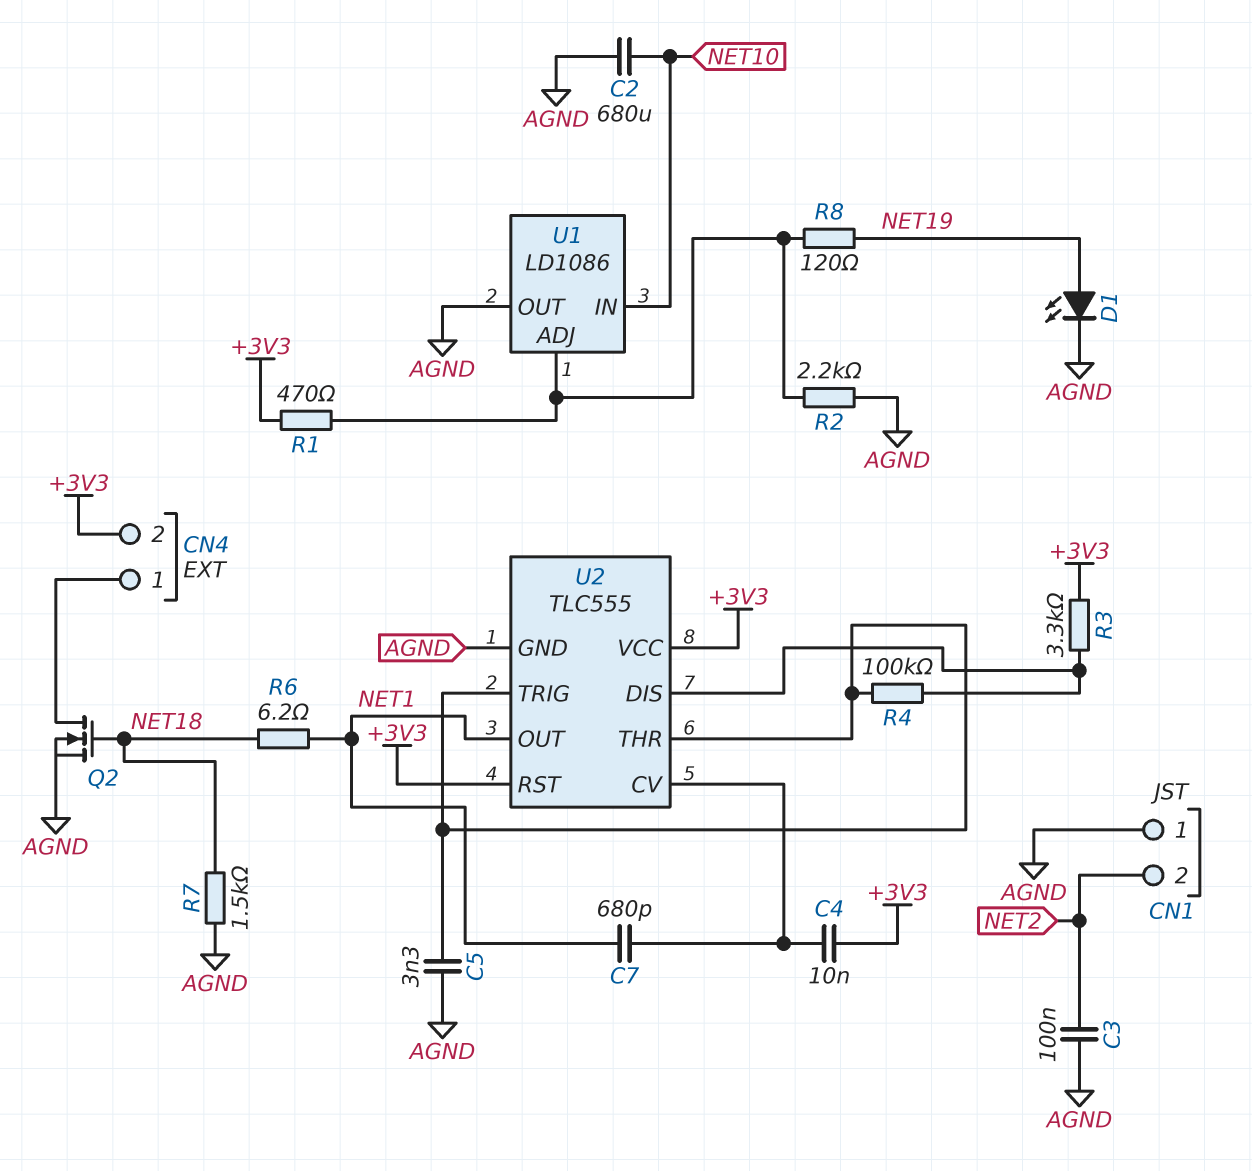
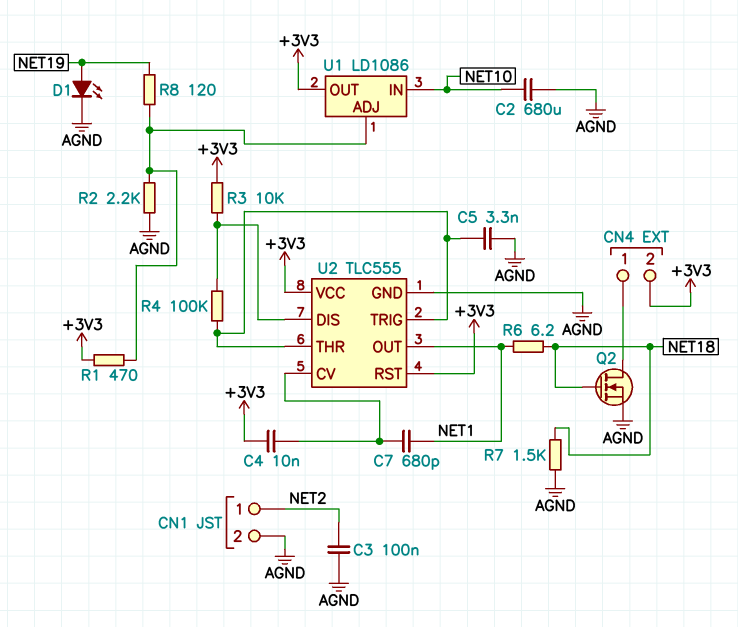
CN1 pin 1: AGND -> NET2
CN1 pin 2: NET2 -> AGND
R3: 3.3k (+3V3, U2/DIS) -> 10k (+3V3, U2/DIS)
U1 pin OUT: AGND -> +3V3

